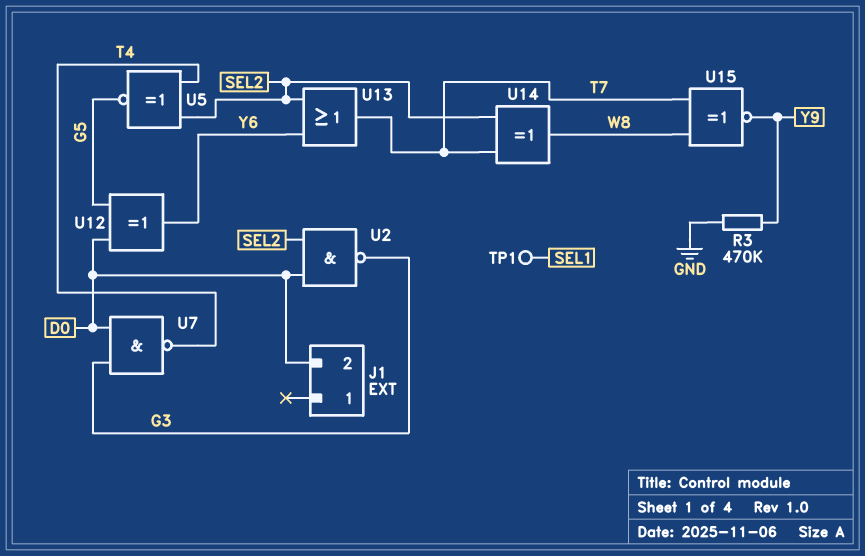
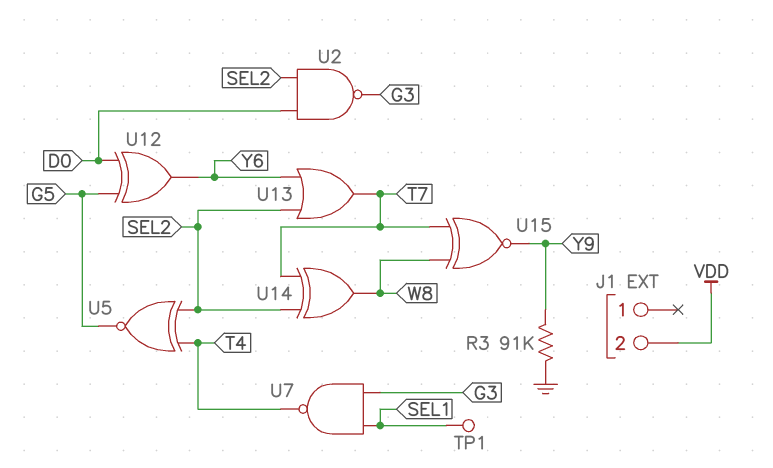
J1 pin 2: D0 -> VDD
R3: 470k (GND, Y9) -> 91k (GND, Y9)
U7: NAND (in D0, in G3, out T4) -> NAND (in G3, in SEL1, out T4)

